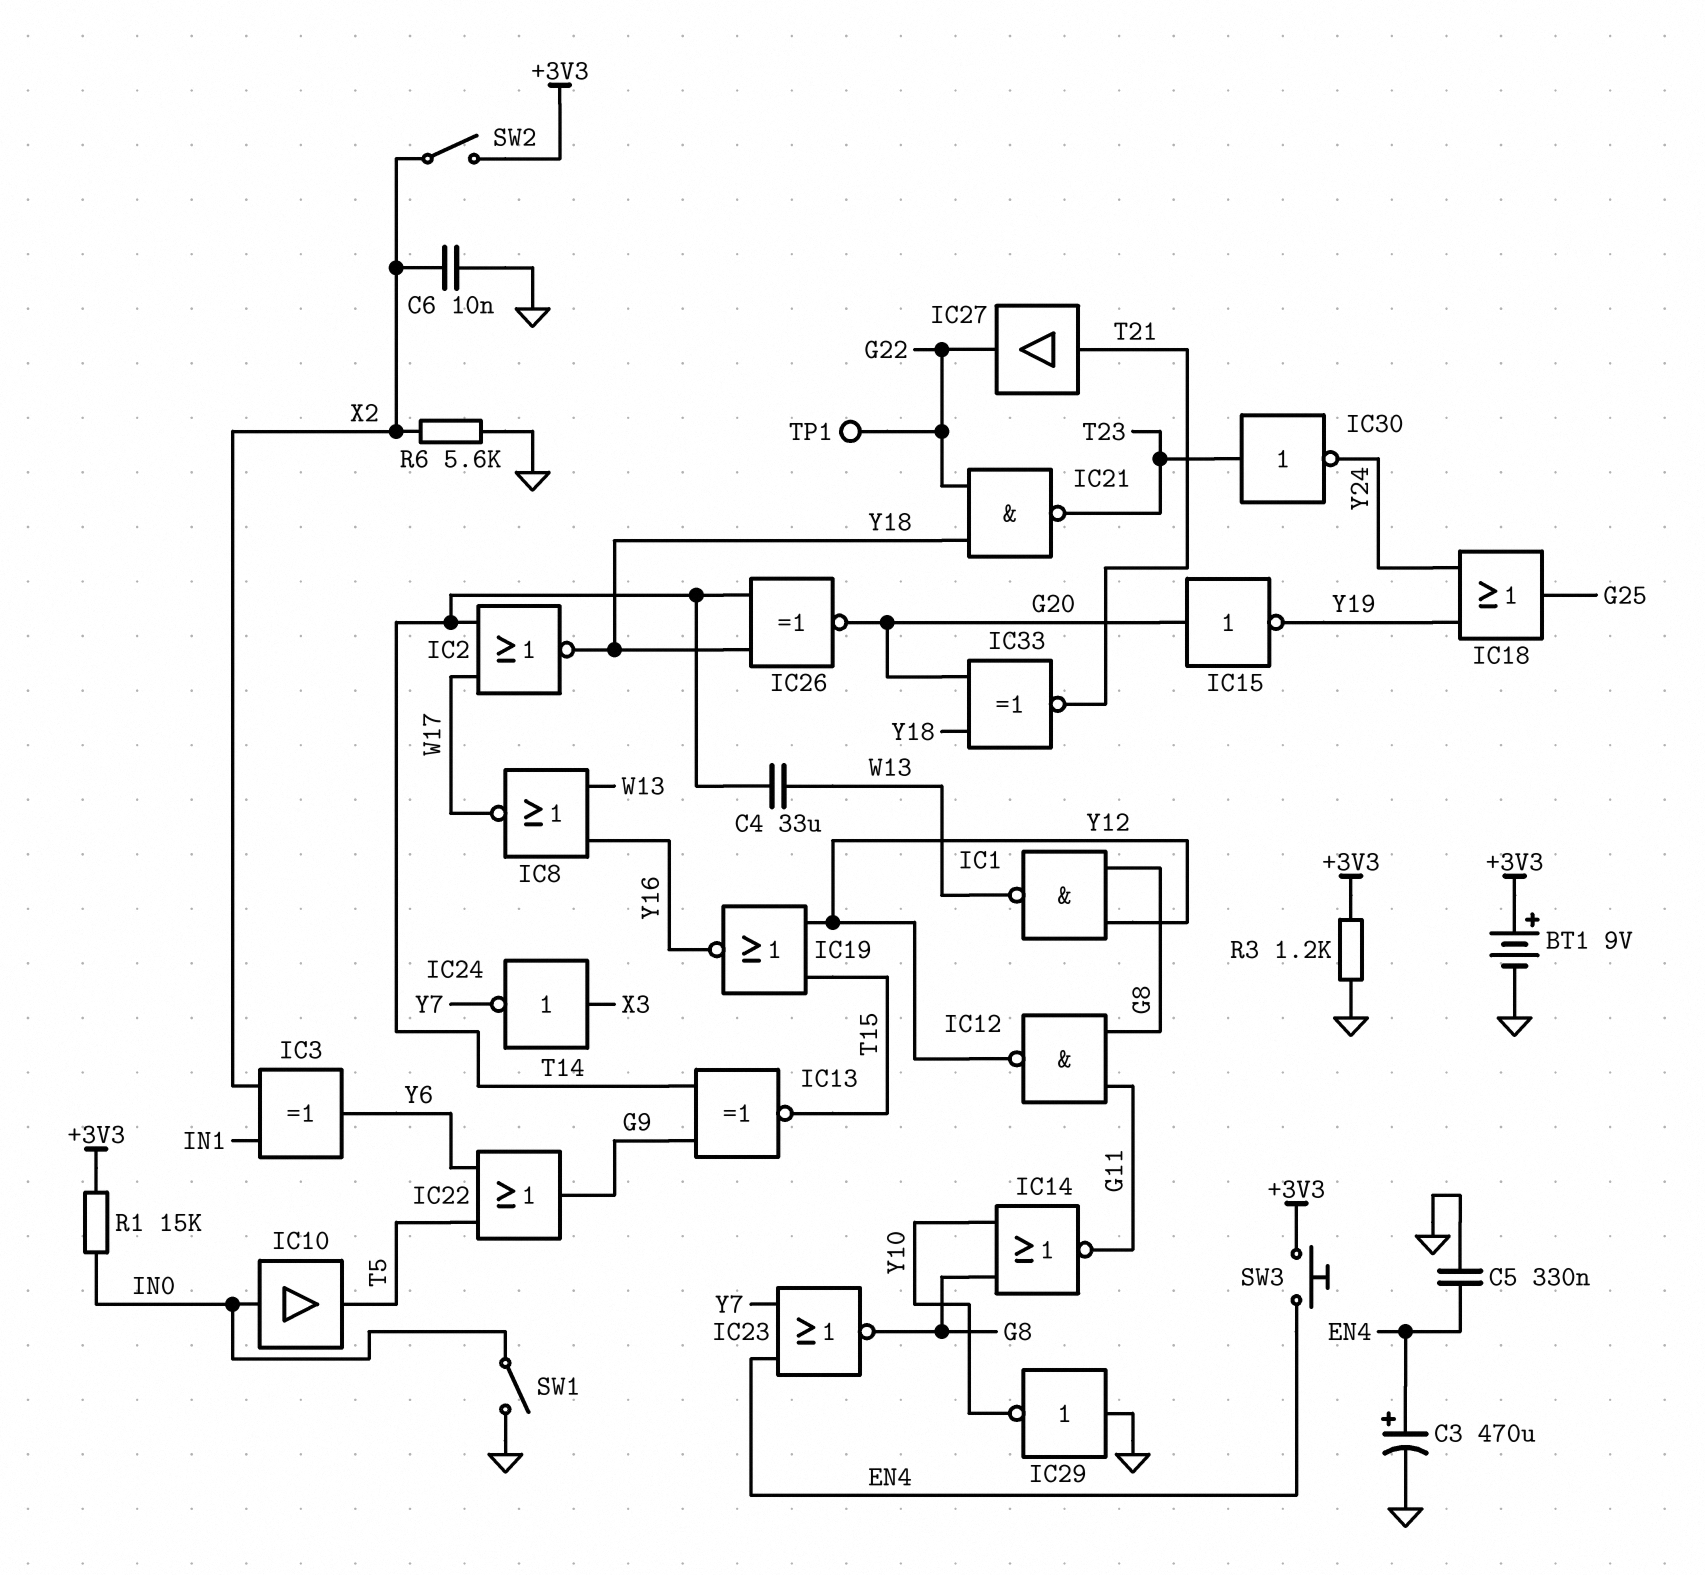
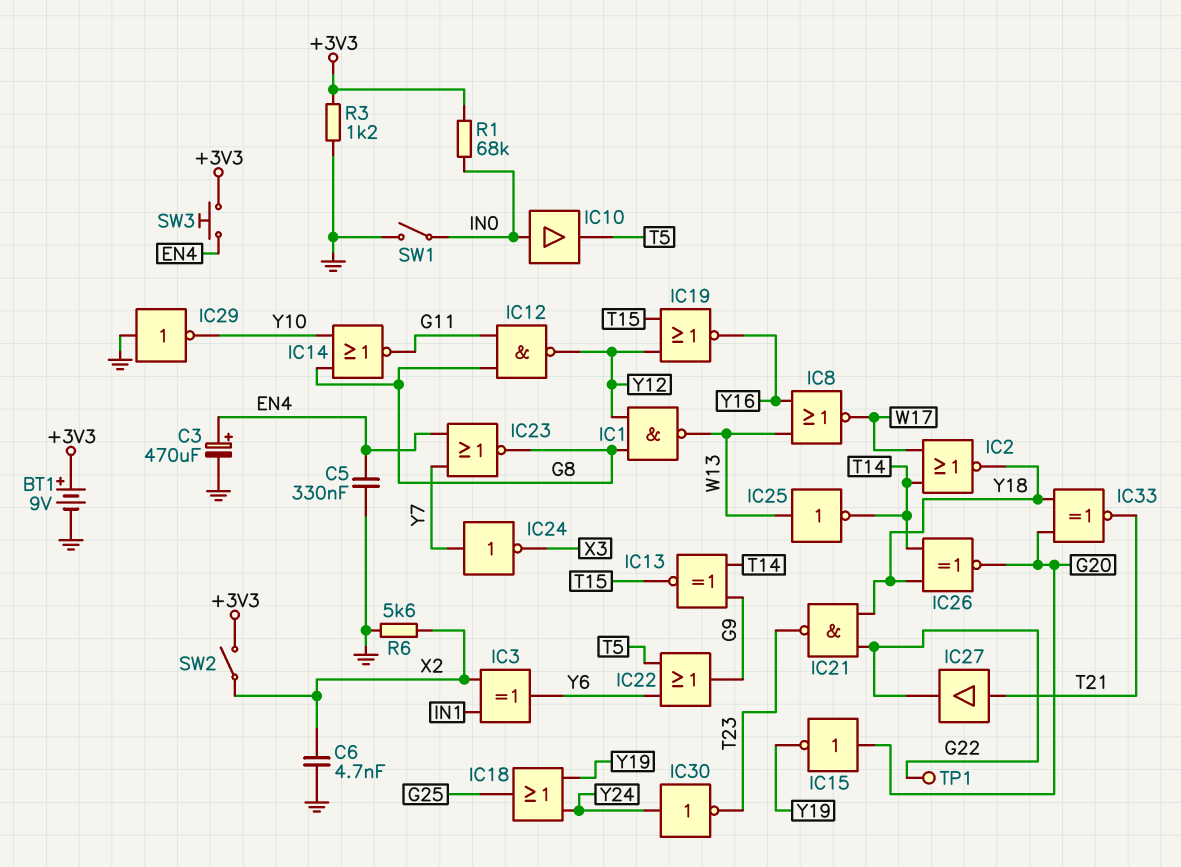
C4: 33uF (T14, W13) -> none
C6: 10nF (GND, X2) -> 4.7nF (GND, X2)
IC24: NOT (in X3, out Y7) -> NOT (in Y7, out X3)
IC25: none -> NOT (in W13, out T14)
IC30: NOT (in T23, out Y24) -> NOT (in Y24, out T23)
R1: 15k (+3V3, IN0) -> 68k (+3V3, IN0)

